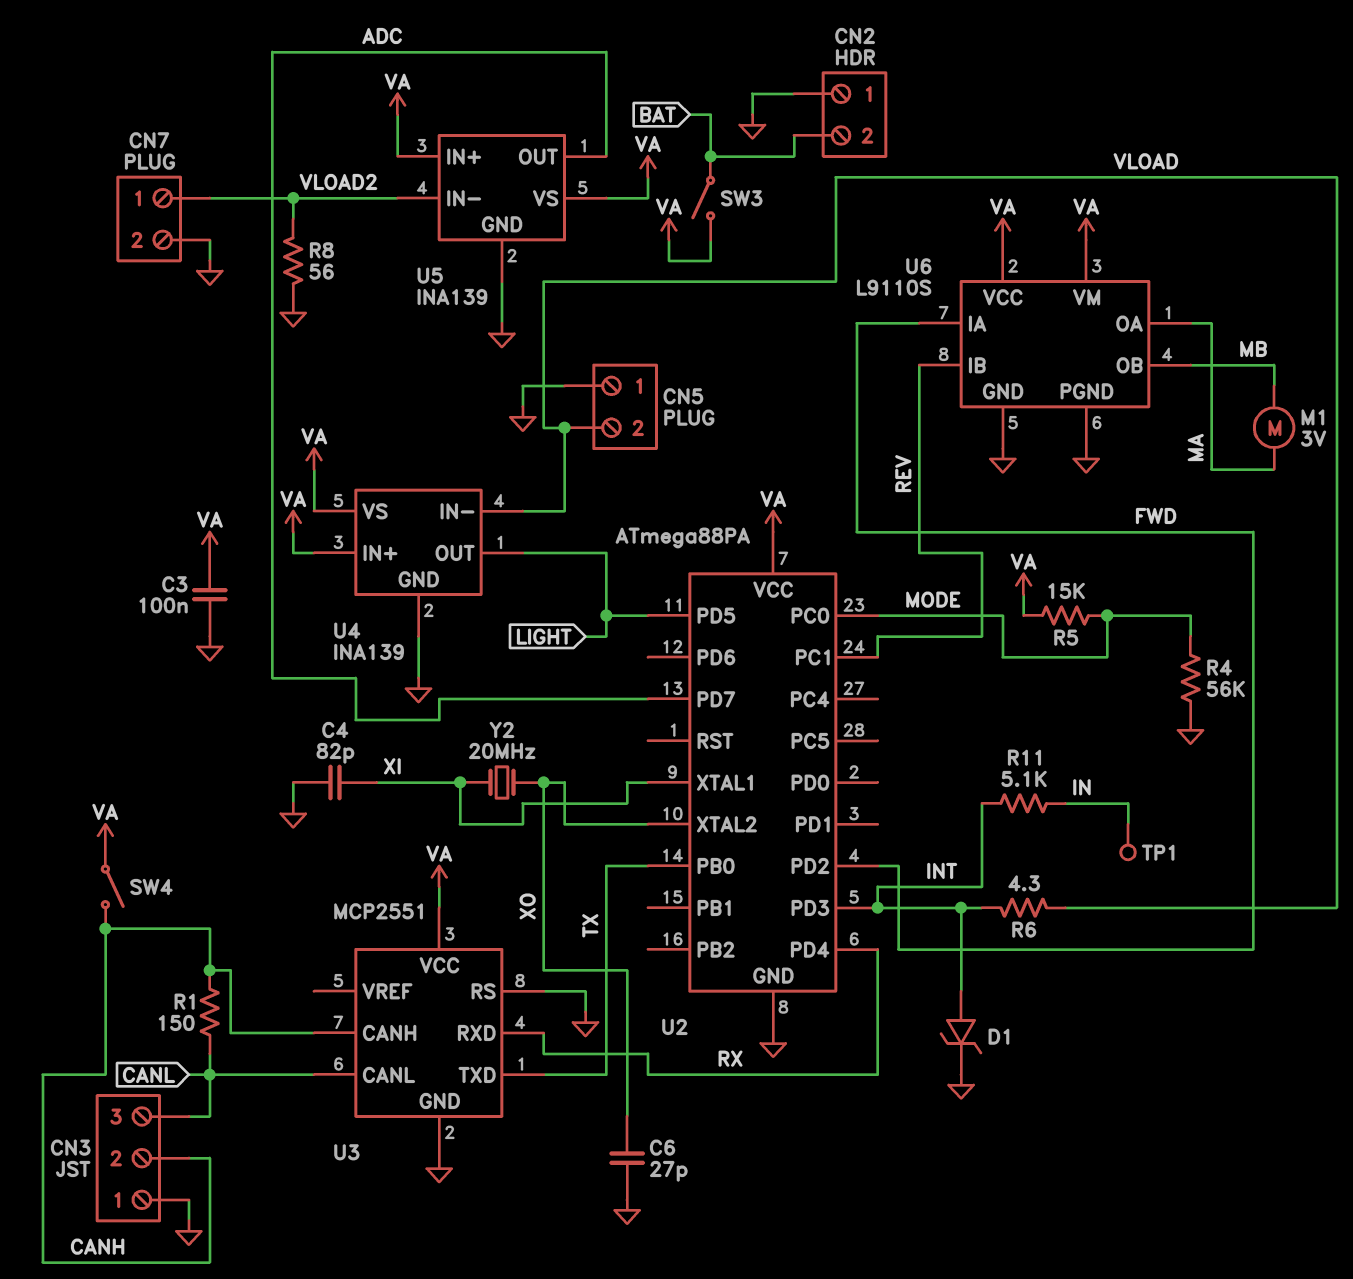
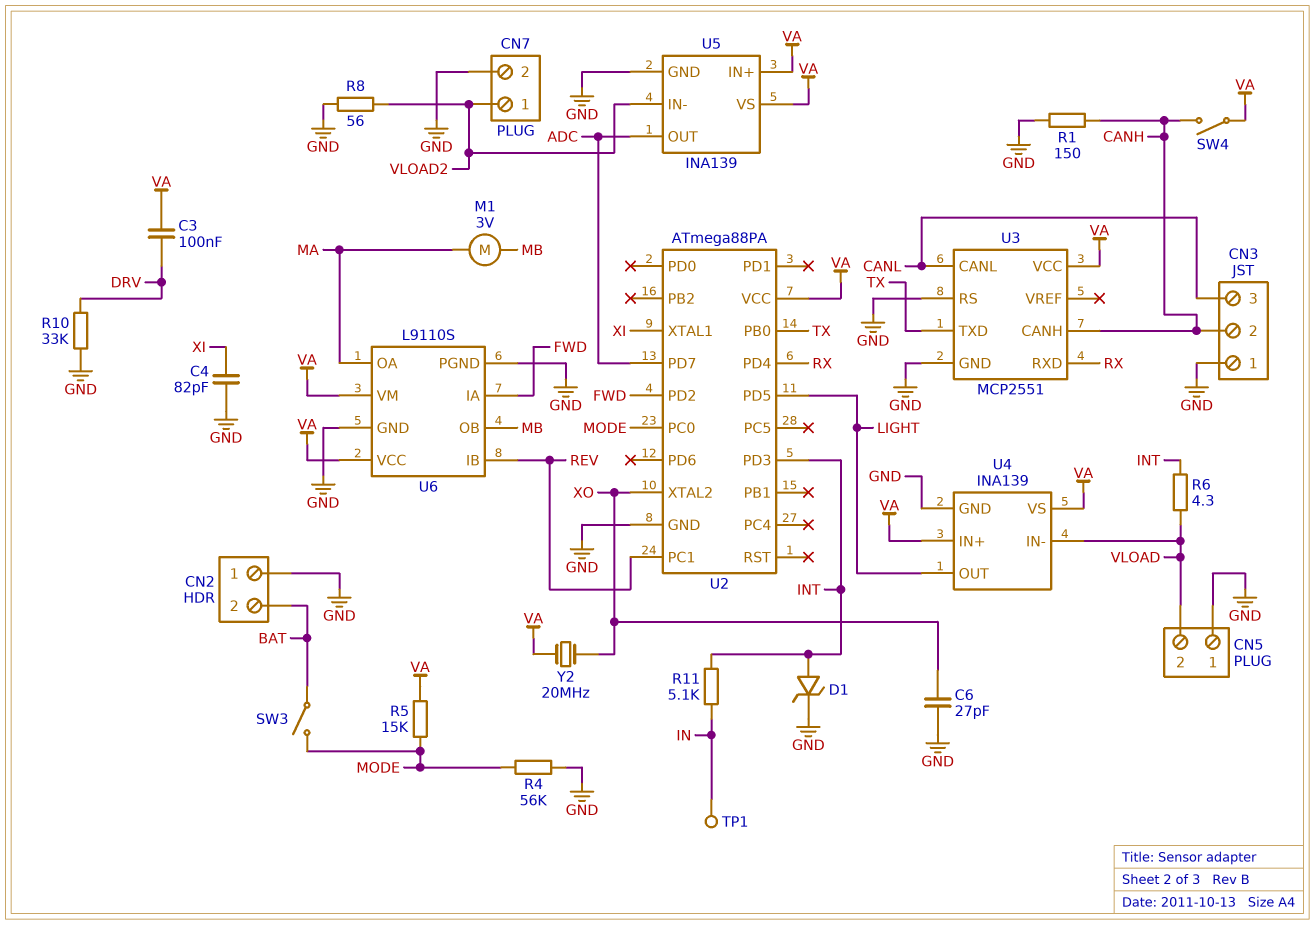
C3: 100nF (GND, VA) -> 100nF (DRV, VA)
R1: 150 (CANH, CANL) -> 150 (CANH, GND)
R10: none -> 33k (DRV, GND)
SW3: switch (BAT, VA) -> switch (BAT, MODE)
Y2: 20MHz (XI, XO) -> 20MHz (VA, XO)

